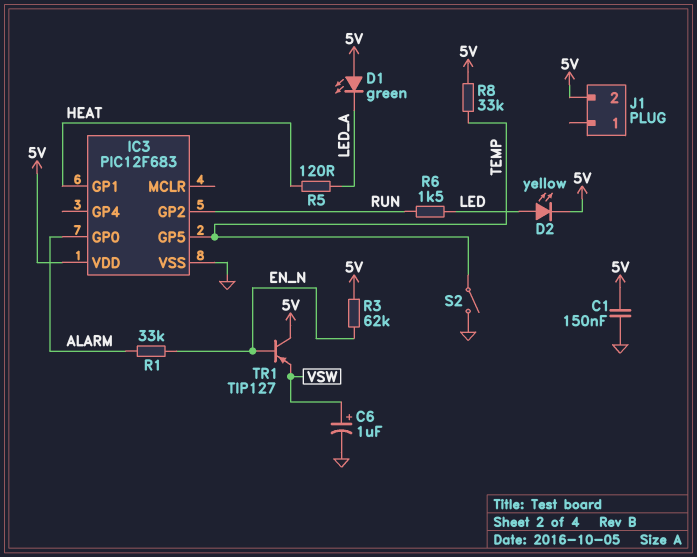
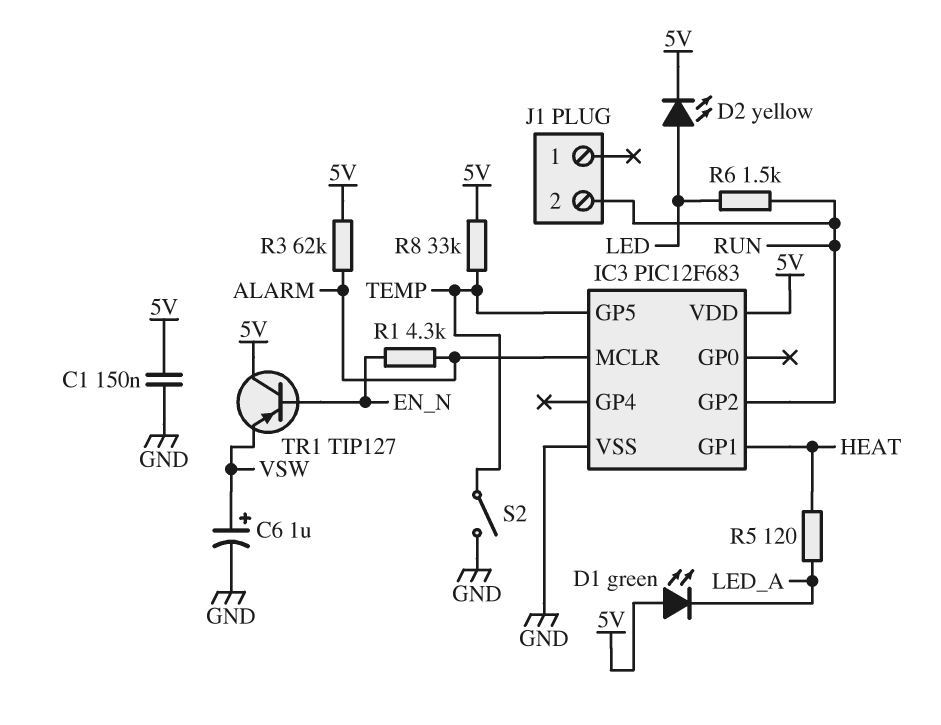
IC3 pin GP0: ALARM -> none
IC3 pin MCLR: none -> ALARM
J1 pin 2: 5V -> RUN
R1: 33k (ALARM, EN_N) -> 4.3k (ALARM, EN_N)
R3: 62k (5V, EN_N) -> 62k (5V, ALARM)

